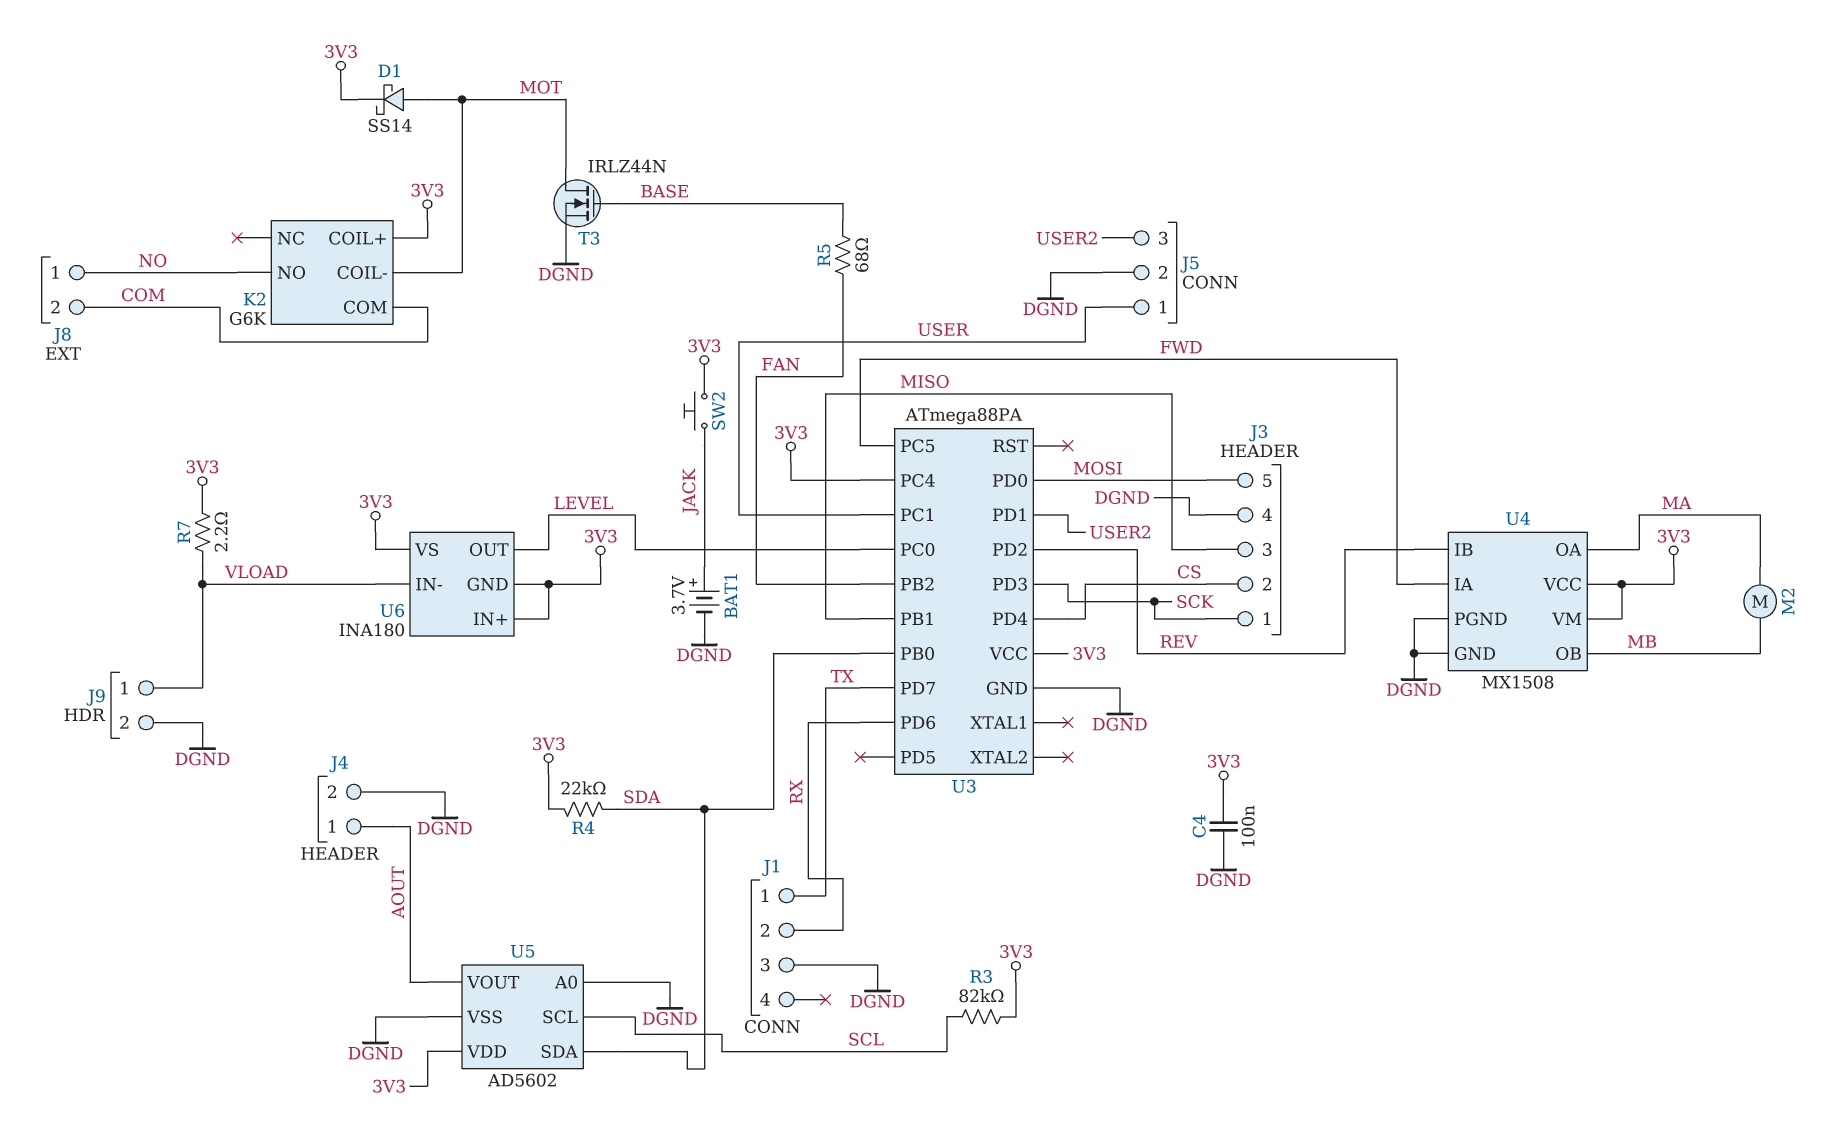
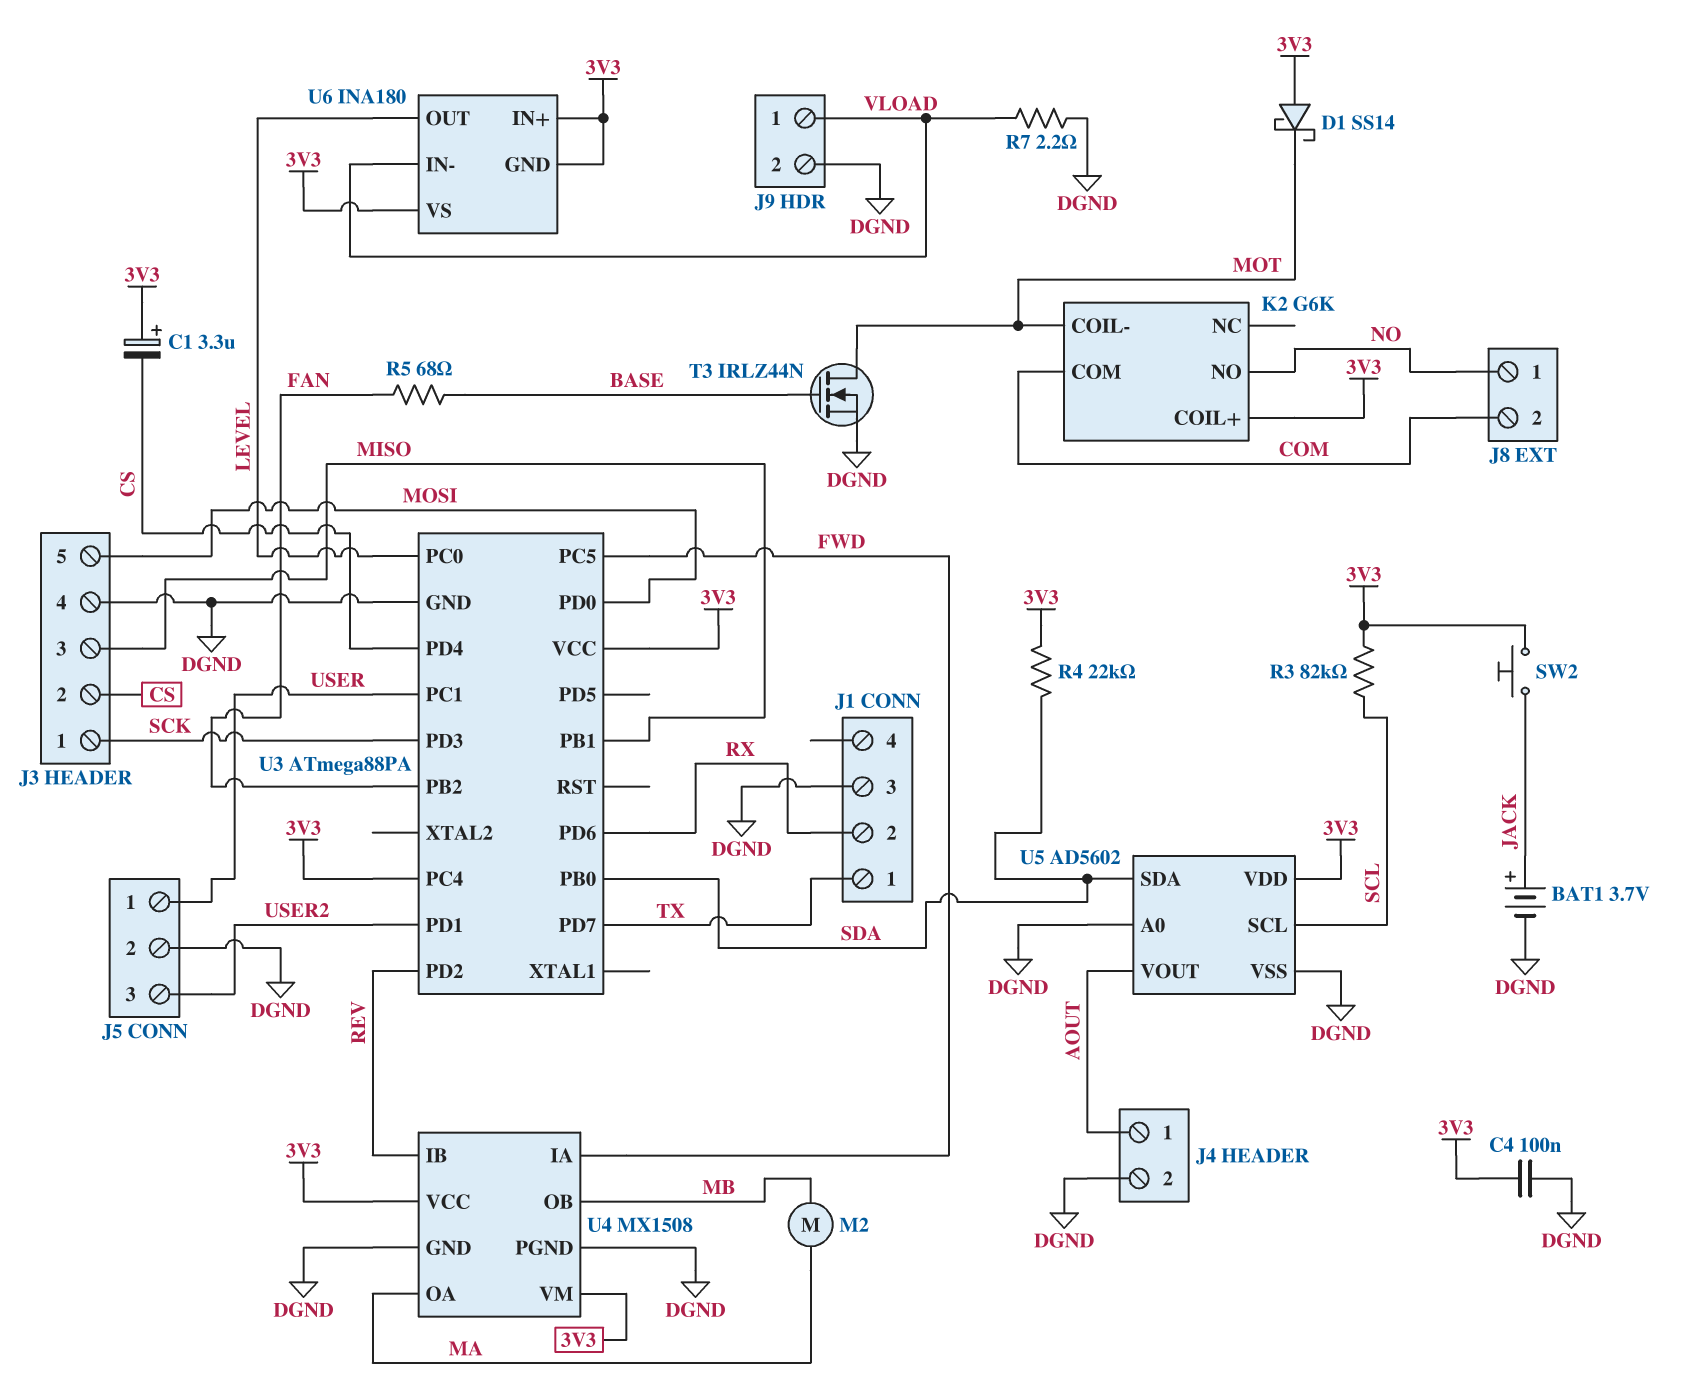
C1: none -> 3.3uF (plus 3V3, minus CS)
D1: schottky SS14 (A MOT, K 3V3) -> schottky SS14 (A 3V3, K MOT)
R7: 2.2 (3V3, VLOAD) -> 2.2 (DGND, VLOAD)

